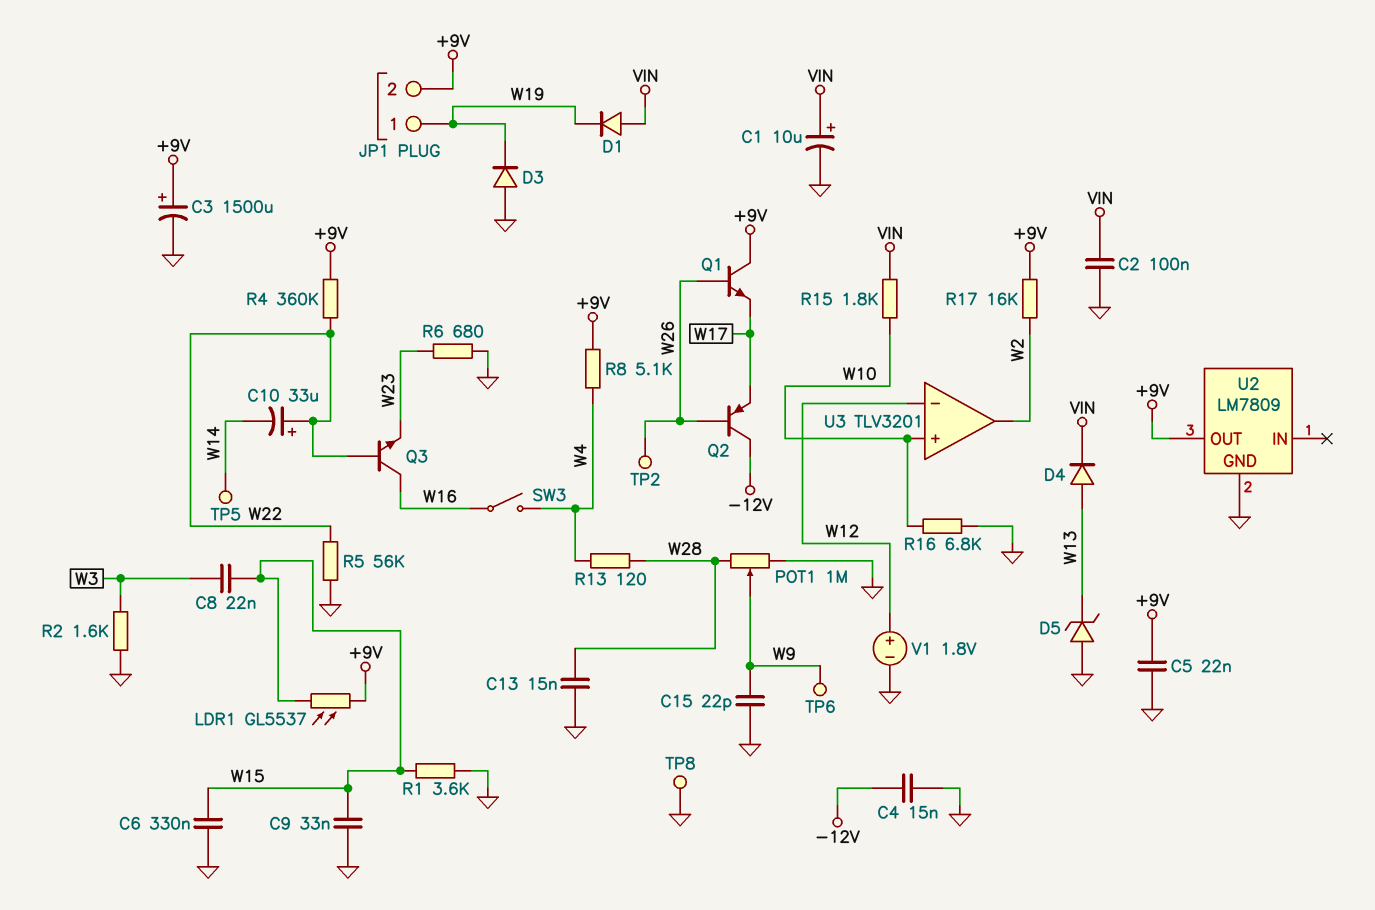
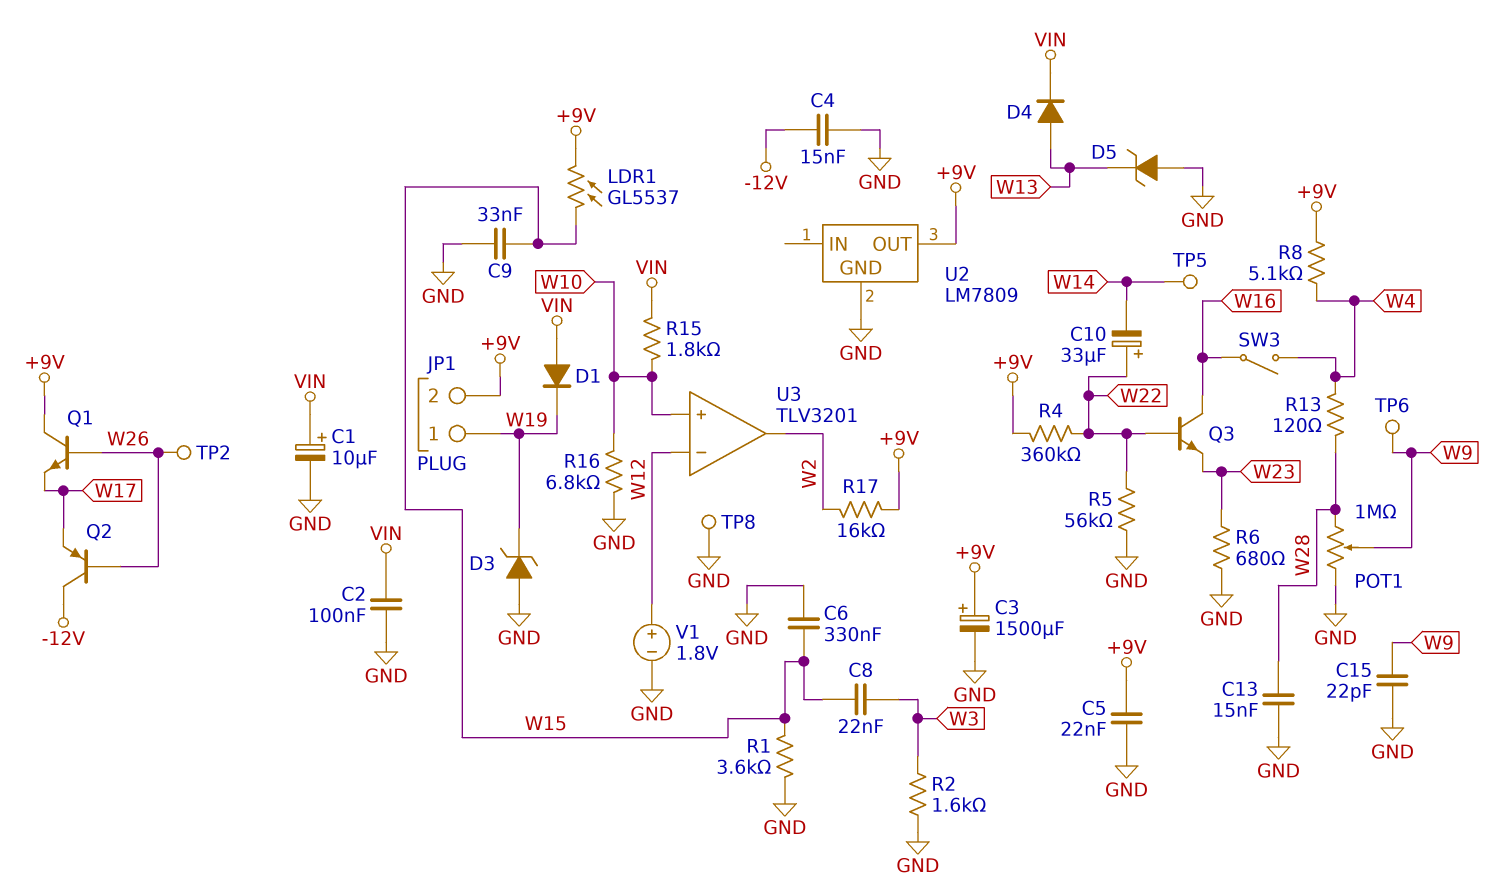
D3: diode (A GND, K W19) -> zener (A GND, K W19)

